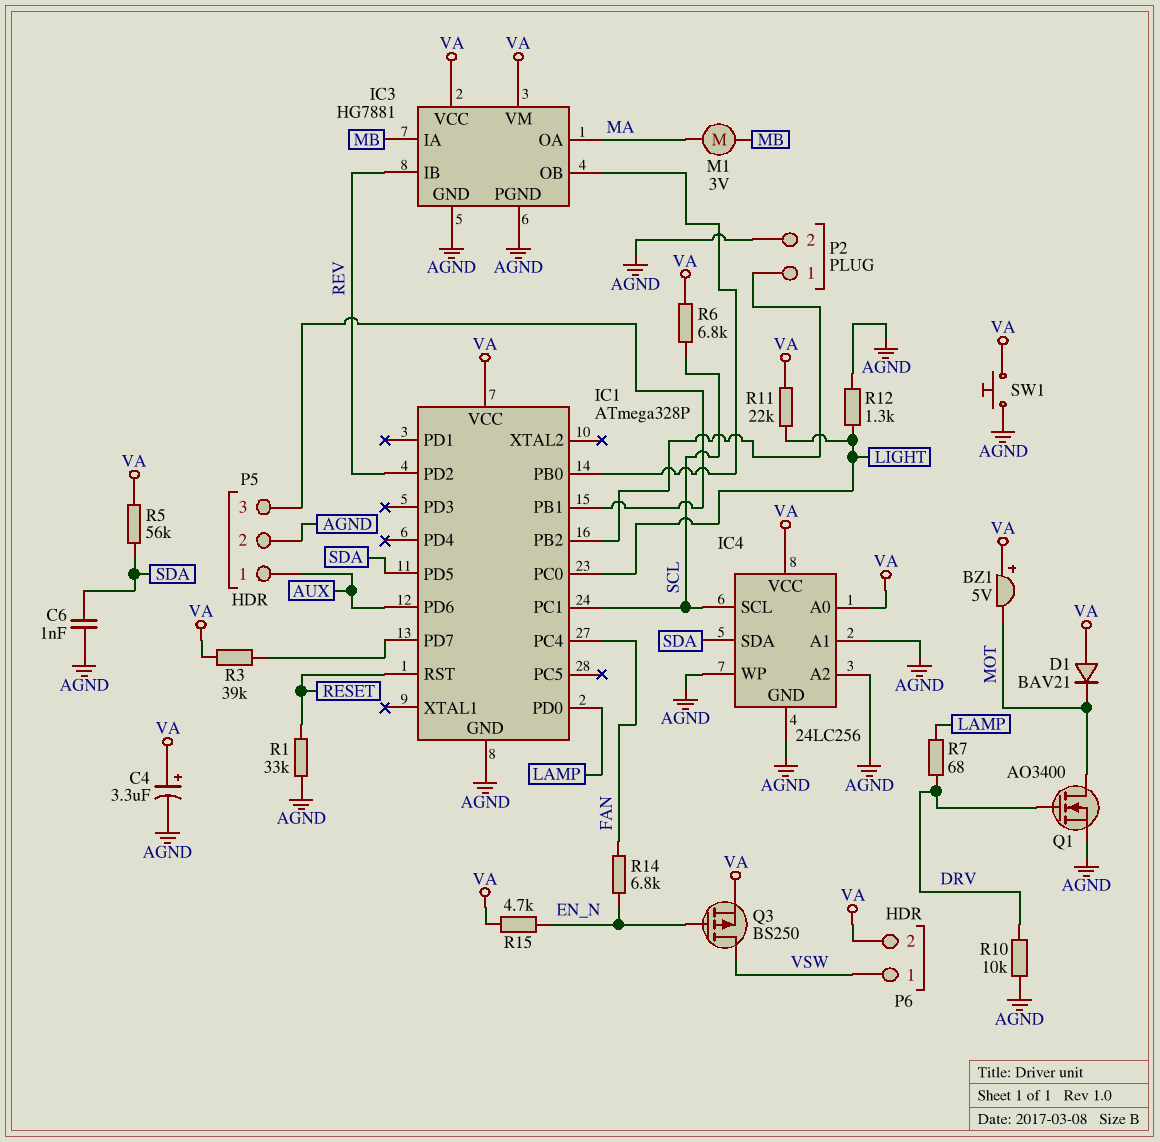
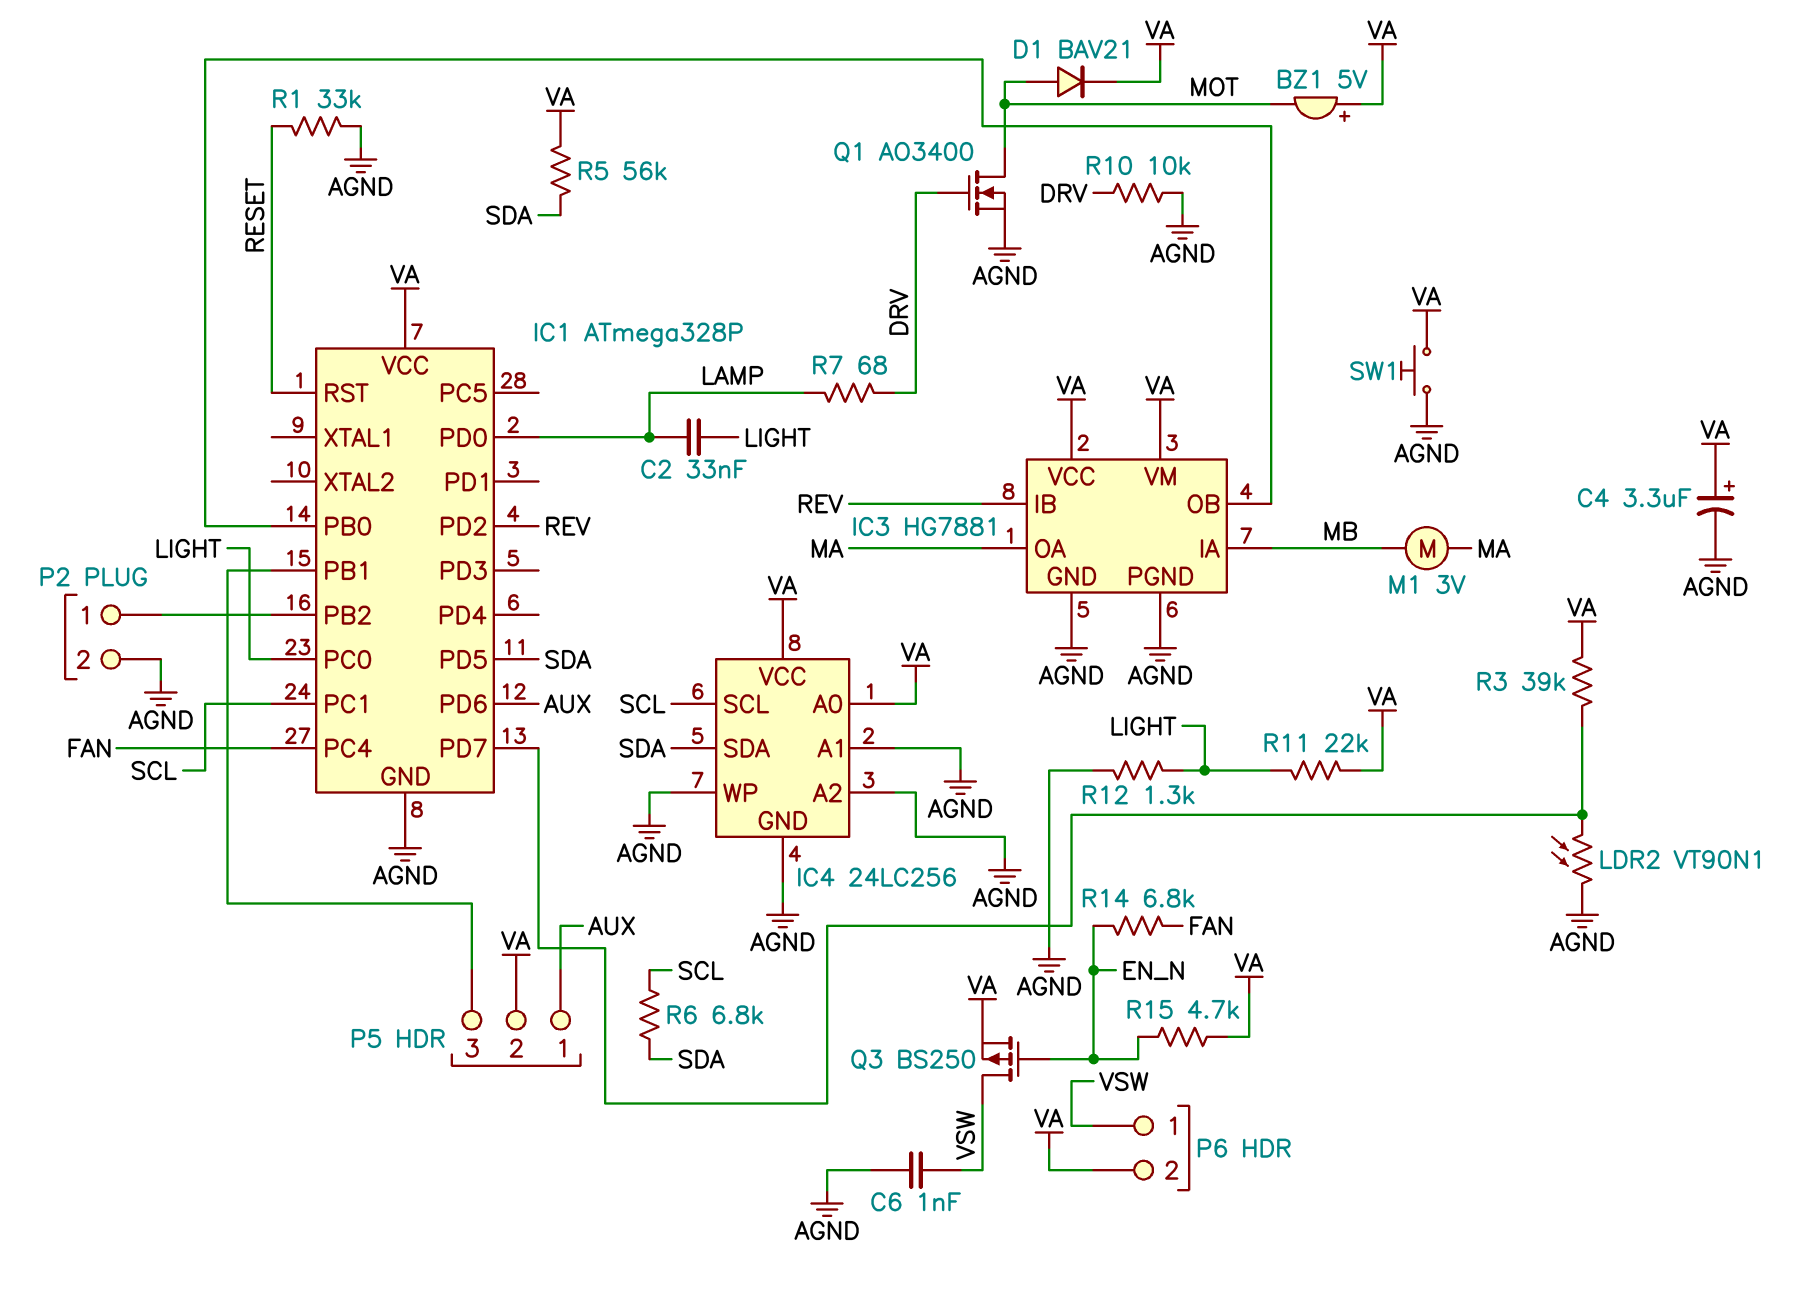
C2: none -> 33nF (LAMP, LIGHT)
C6: 1nF (AGND, SDA) -> 1nF (AGND, VSW)
D1: diode BAV21 (A VA, K MOT) -> diode BAV21 (A MOT, K VA)
LDR2: none -> VT90N1 (AGND, IC1/PD7)
P5 pin 2: AGND -> VA
R6: 6.8k (SCL, VA) -> 6.8k (SCL, SDA)

